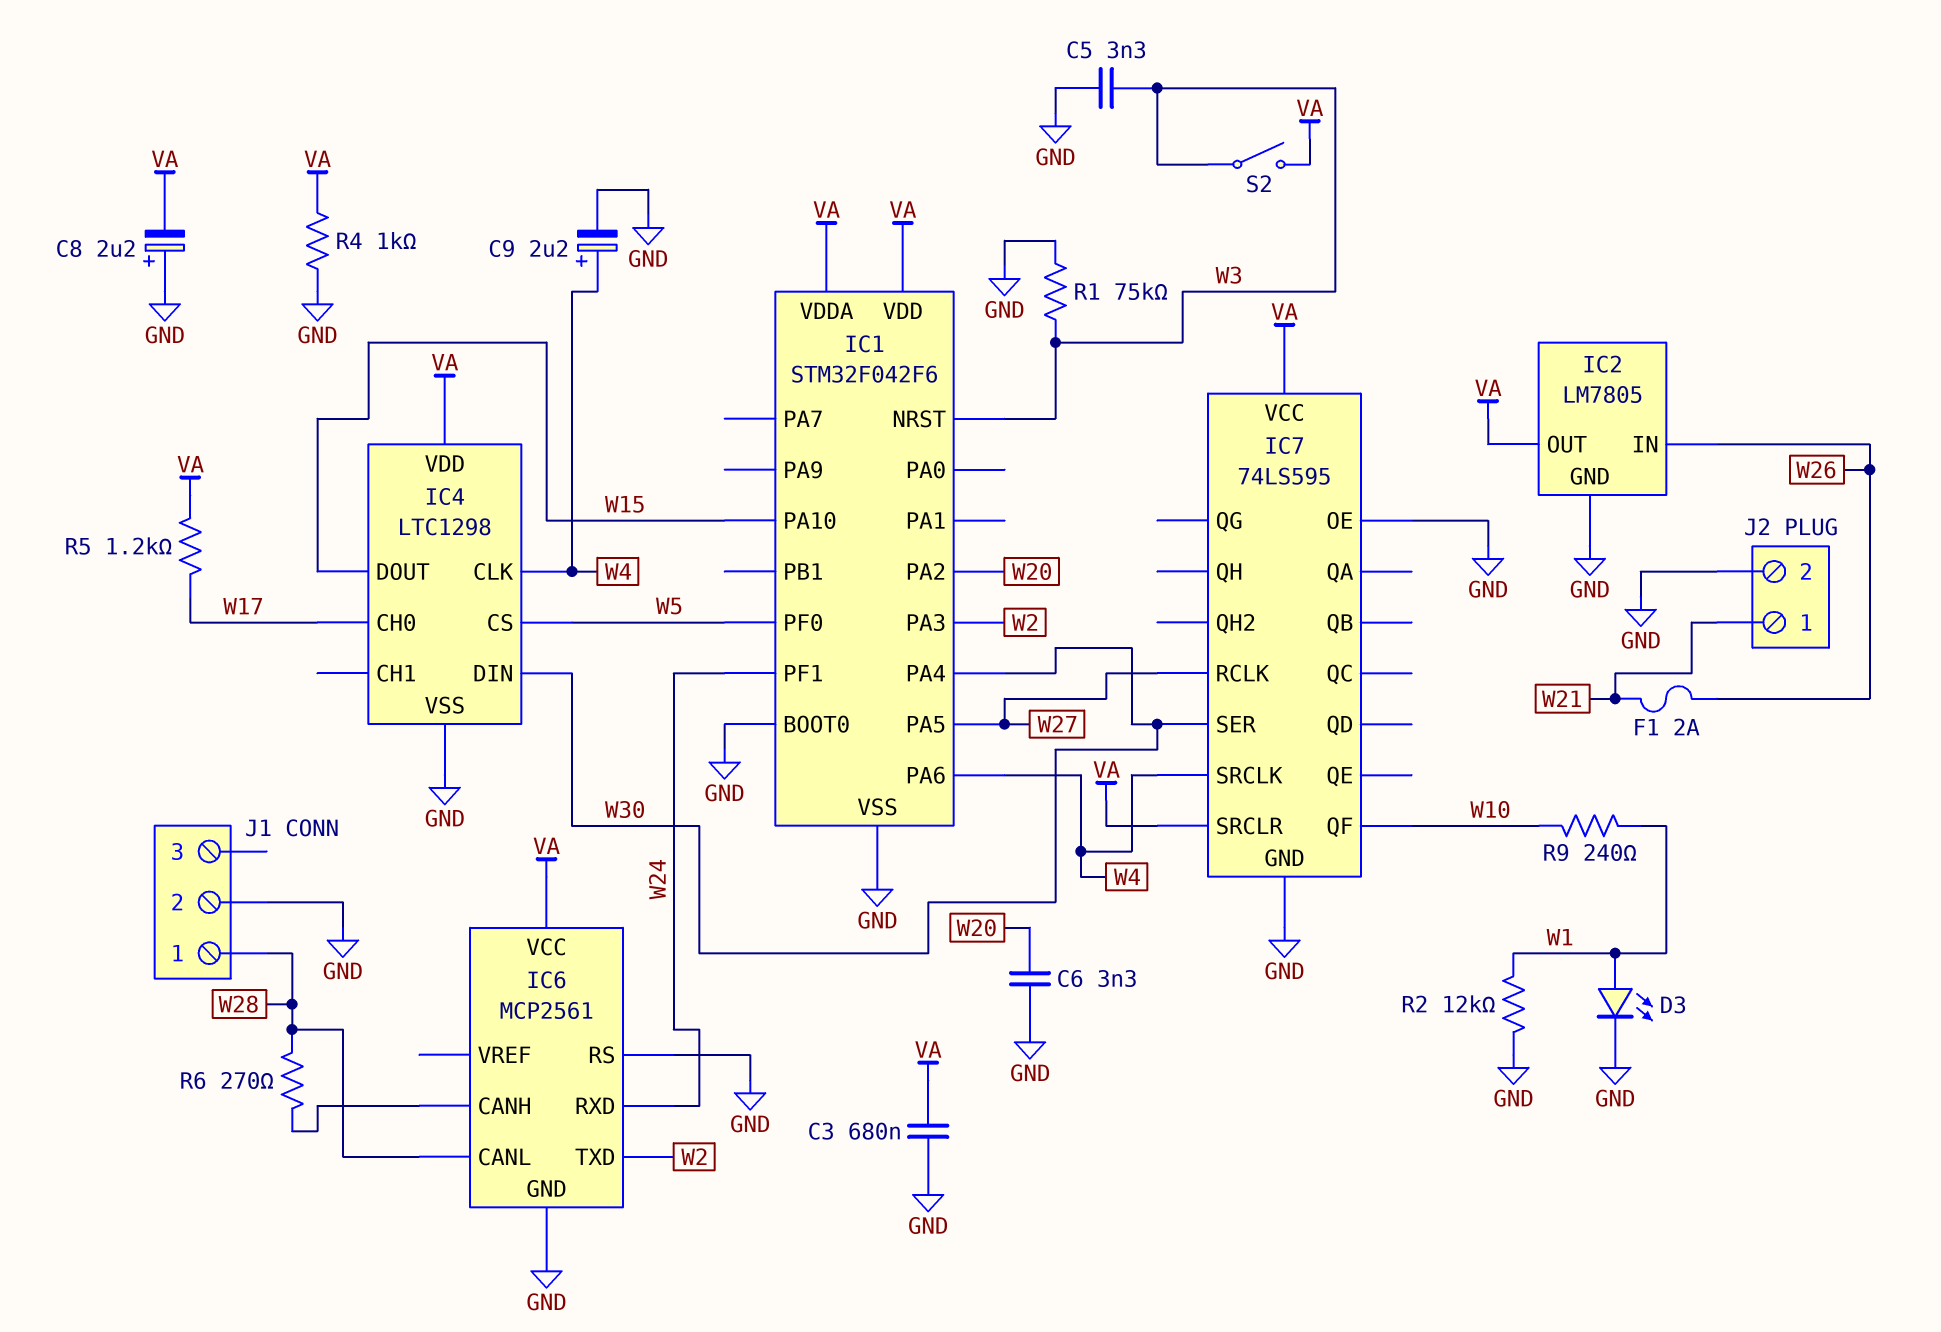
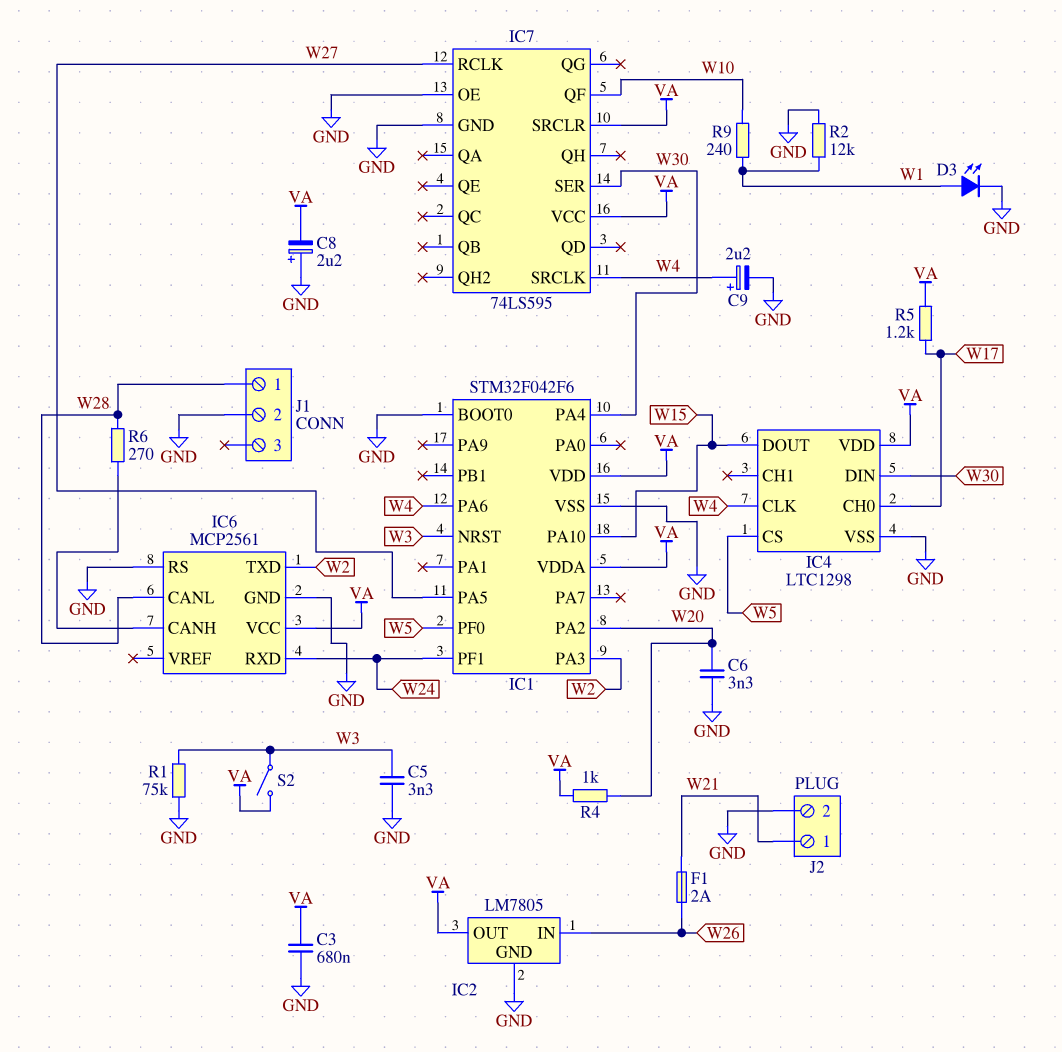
R4: 1k (GND, VA) -> 1k (VA, W20)

